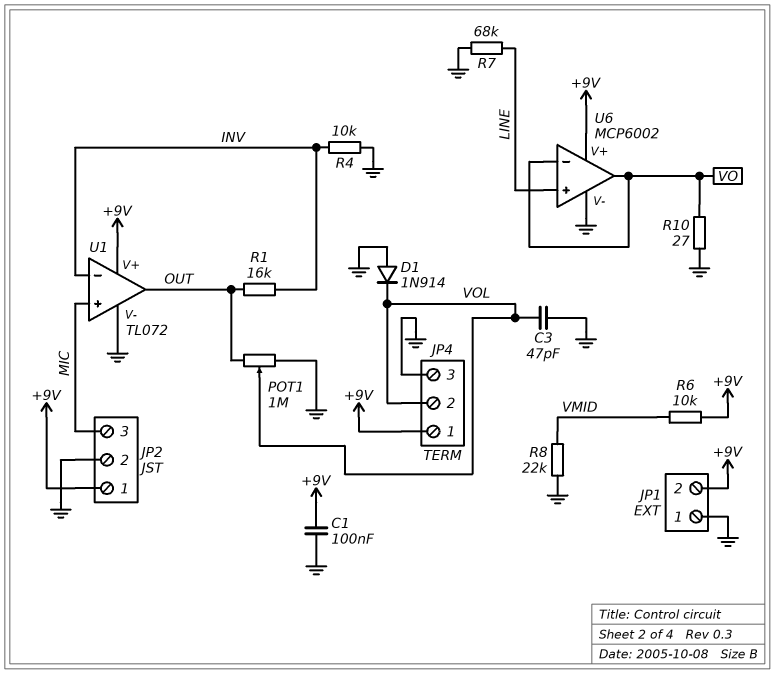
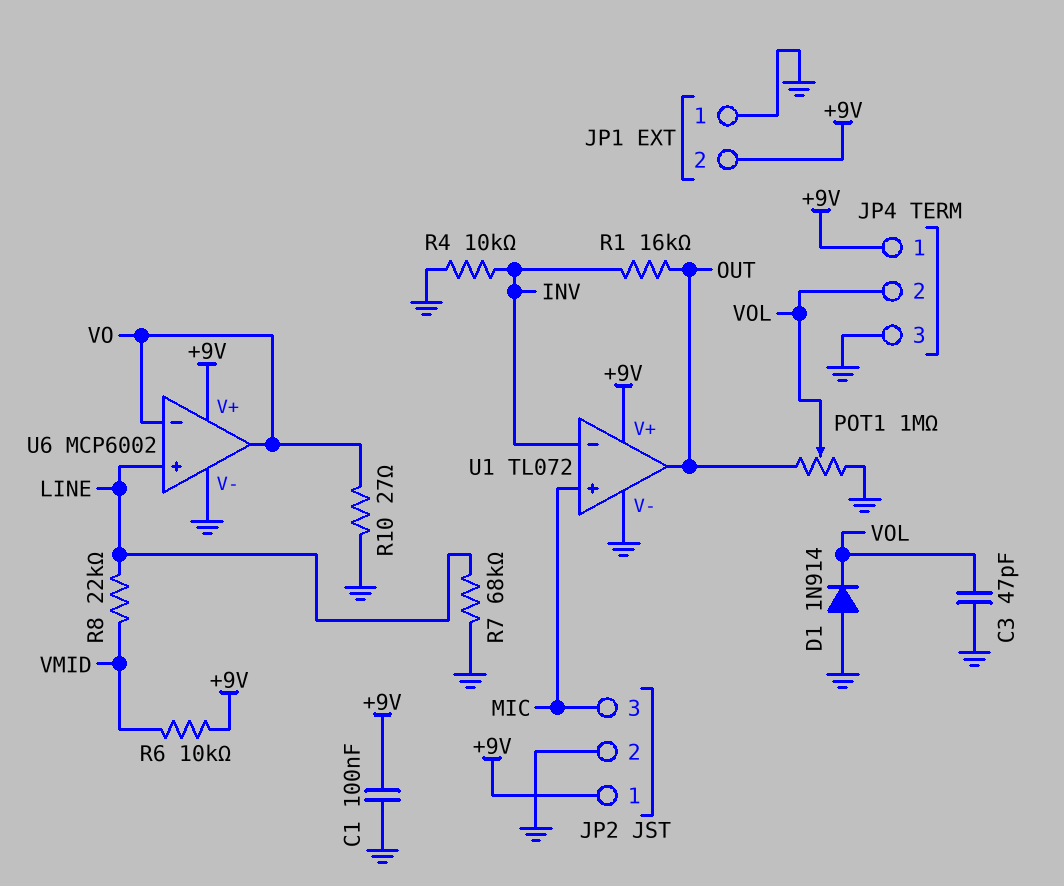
R8: 22k (GND, VMID) -> 22k (LINE, VMID)

